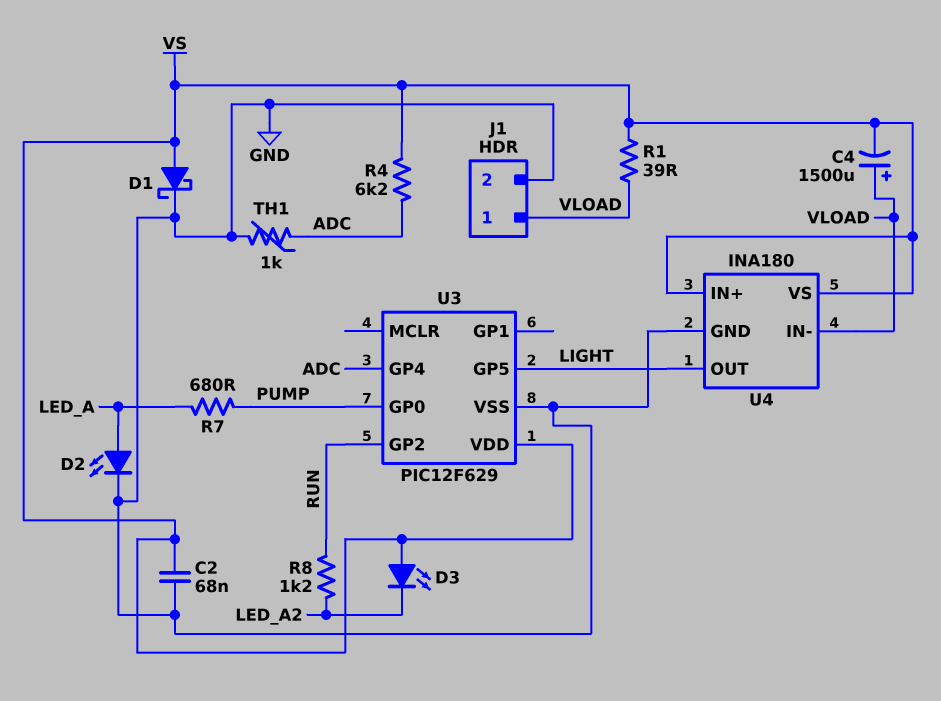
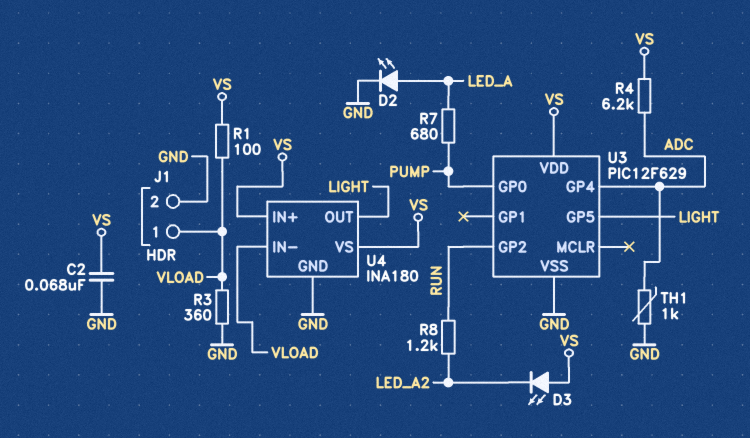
C4: 1500uF (plus VLOAD, minus VS) -> none
D1: schottky (A VS, K GND) -> none
R1: 39 (VLOAD, VS) -> 100 (VLOAD, VS)
R3: none -> 360 (GND, VLOAD)

